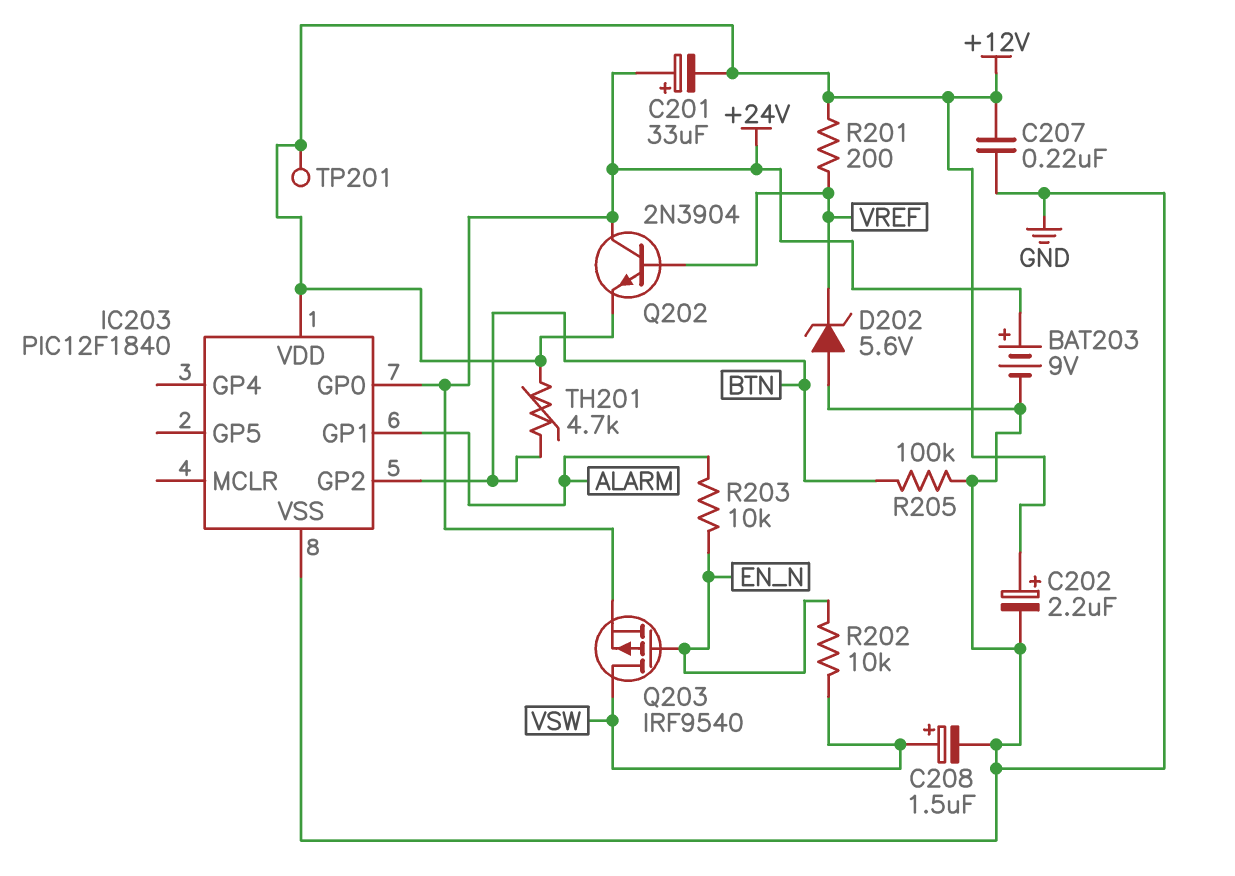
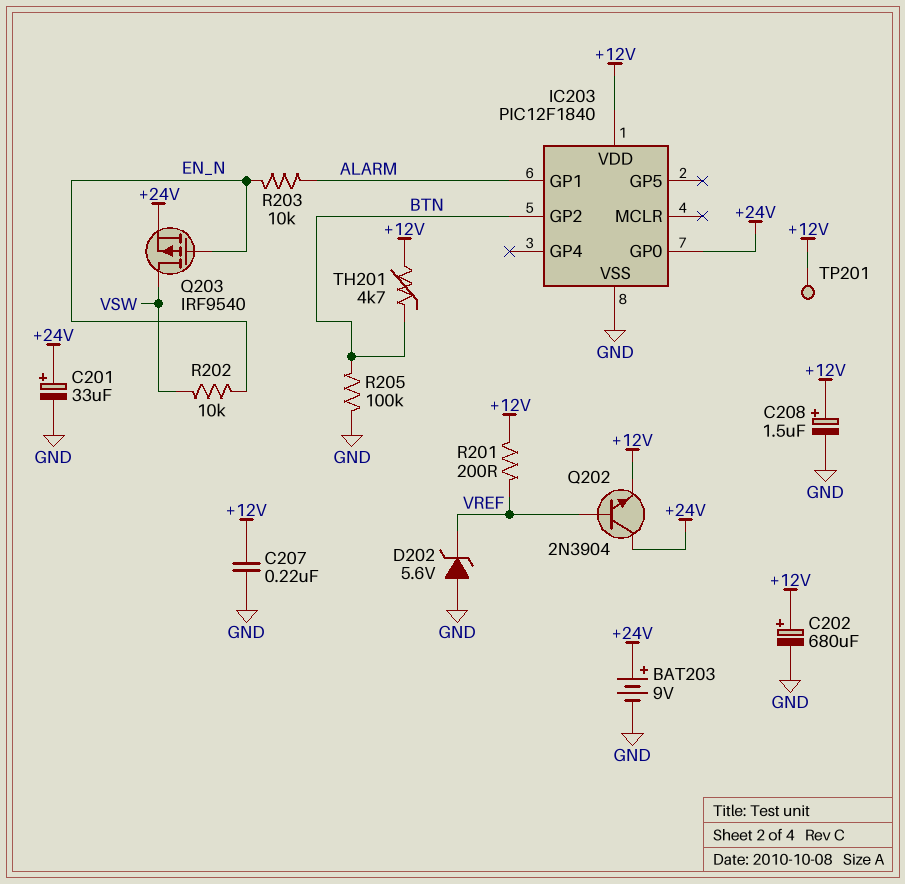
C201: 33uF (plus +24V, minus +12V) -> 33uF (plus +24V, minus GND)
C202: 2.2uF (plus +12V, minus GND) -> 680uF (plus +12V, minus GND)
C208: 1.5uF (plus VSW, minus GND) -> 1.5uF (plus +12V, minus GND)

